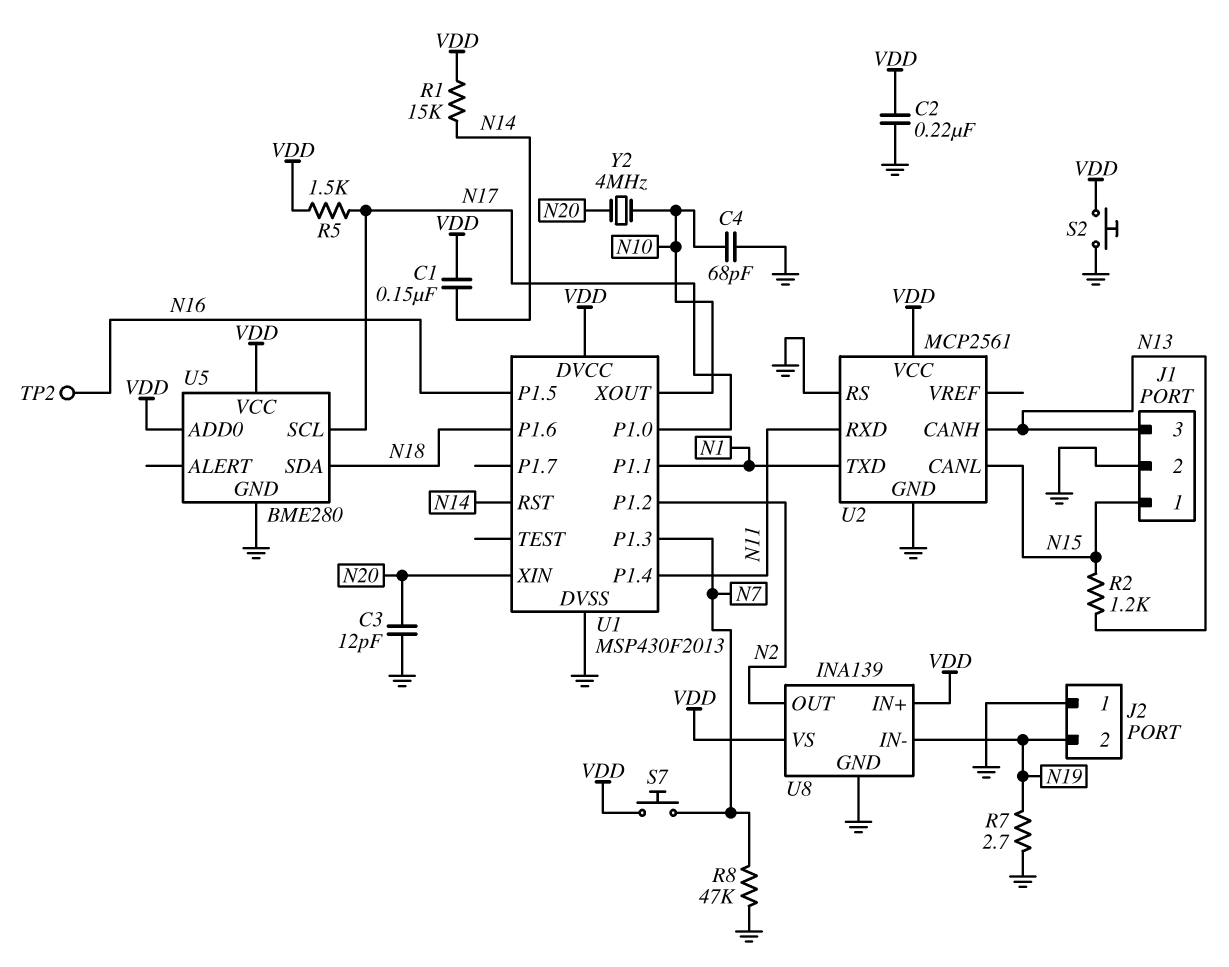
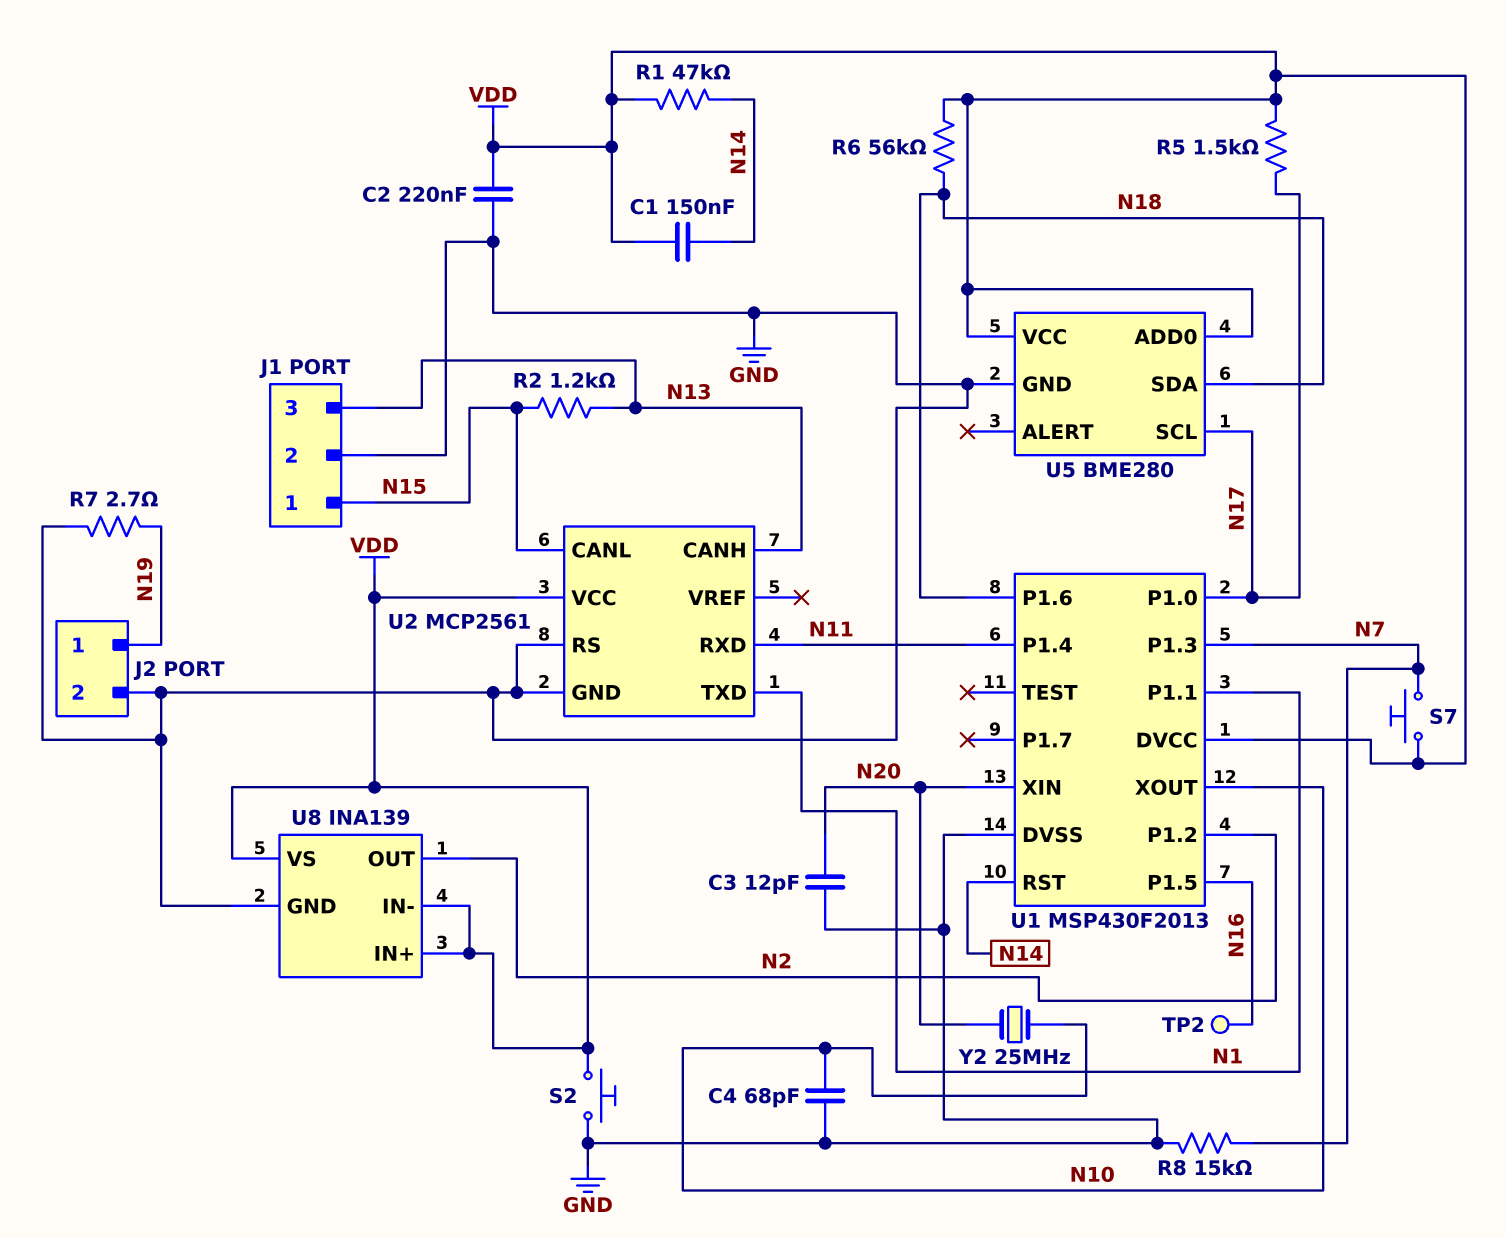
J2 pin 1: GND -> N19
J2 pin 2: N19 -> GND
R1: 15k (N14, VDD) -> 47k (N14, VDD)
R6: none -> 56k (N18, VDD)
R8: 47k (GND, N7) -> 15k (GND, N7)
U8 pin IN-: N19 -> VDD
Y2: 4MHz (N10, N20) -> 25MHz (N10, N20)

